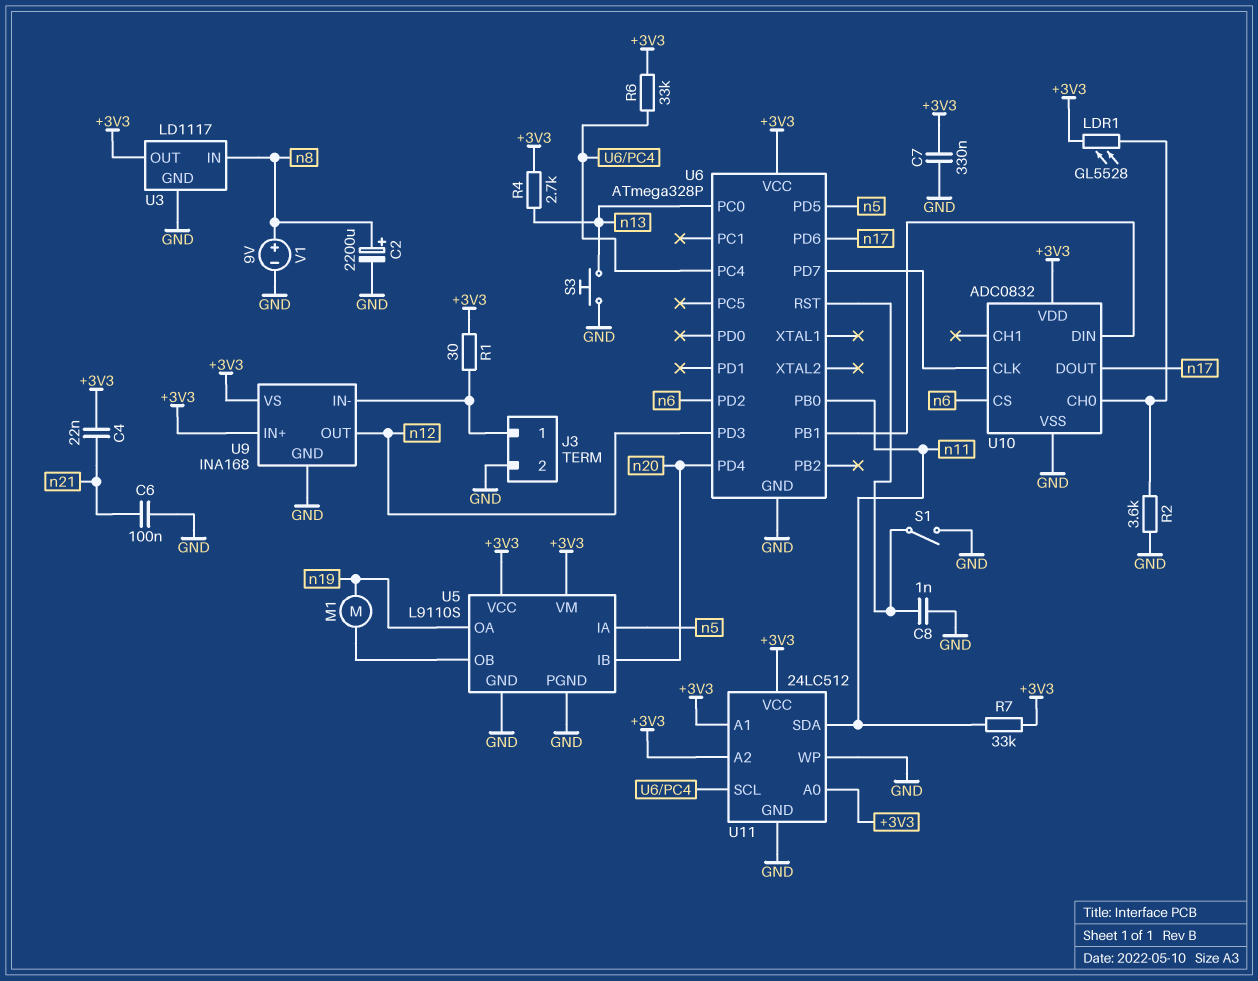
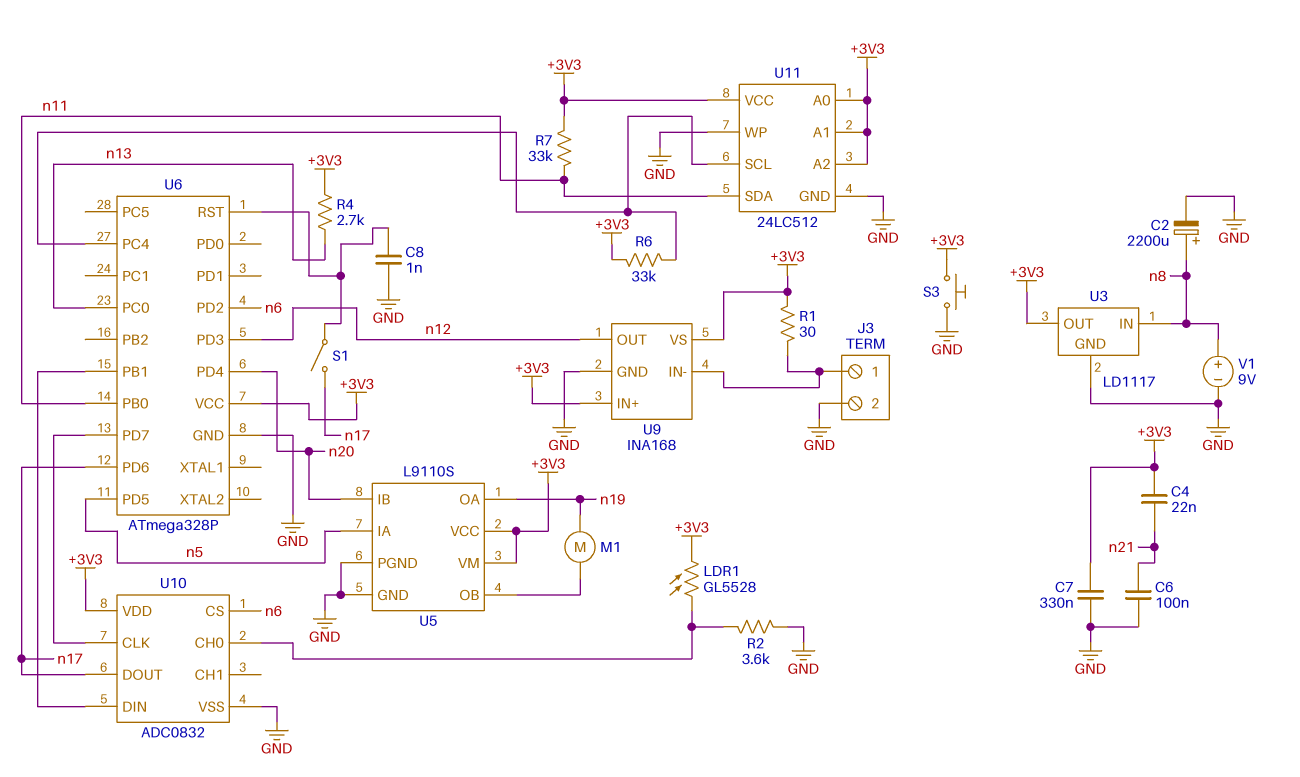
S1: switch (GND, U6/RST) -> switch (U6/RST, n17)
S3: button (GND, n13) -> button (+3V3, GND)

